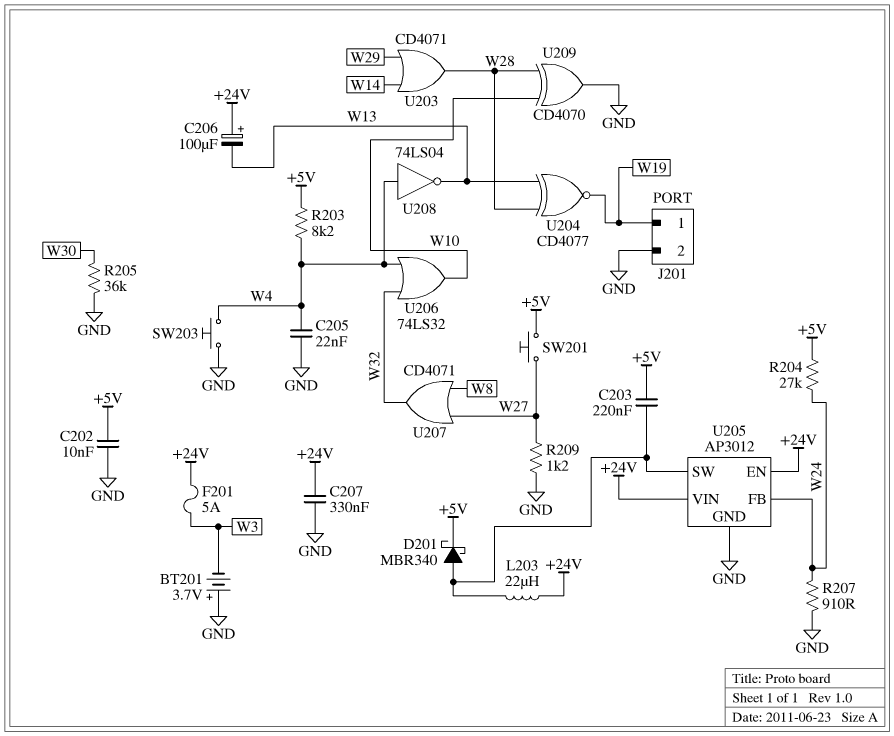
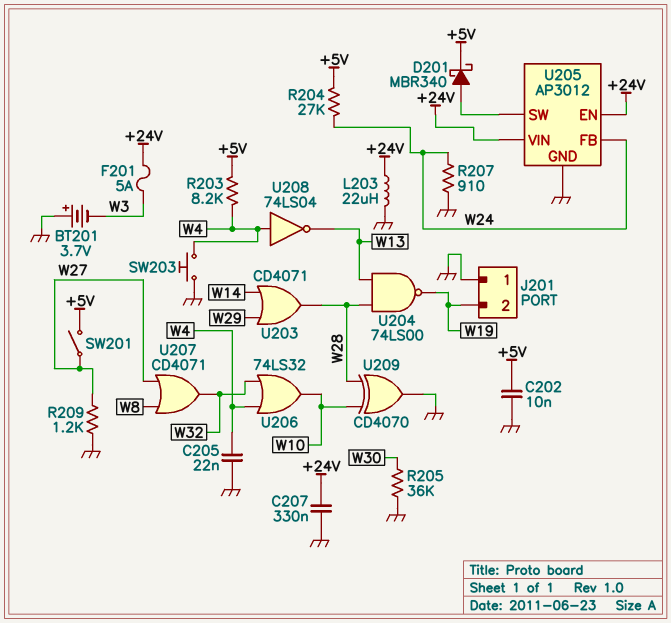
C203: 220nF (+5V, U205/SW) -> none
C206: 100uF (plus +24V, minus W13) -> none
J201 pin 1: W19 -> GND
J201 pin 2: GND -> W19
L203: 22uH (+24V, U205/SW) -> 22uH (+24V, GND)
SW201: button (+5V, W27) -> switch (+5V, W27)
U204: XNOR CD4077 (in W13, in W28, out W19) -> NAND 74LS00 (in W13, in W28, out W19)

